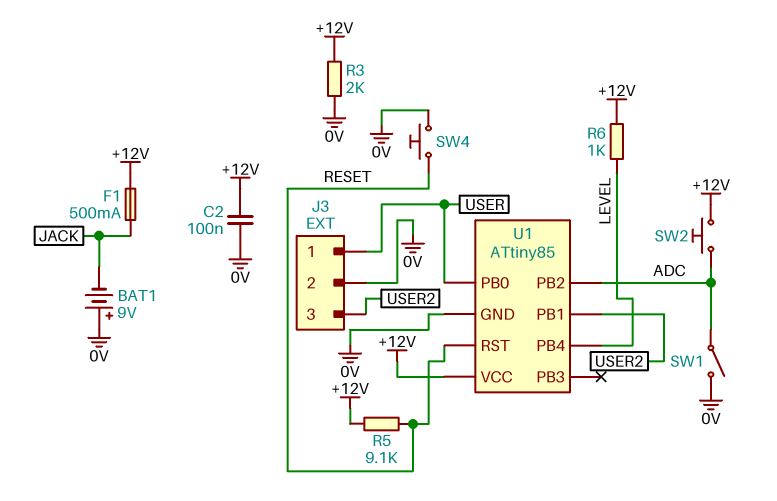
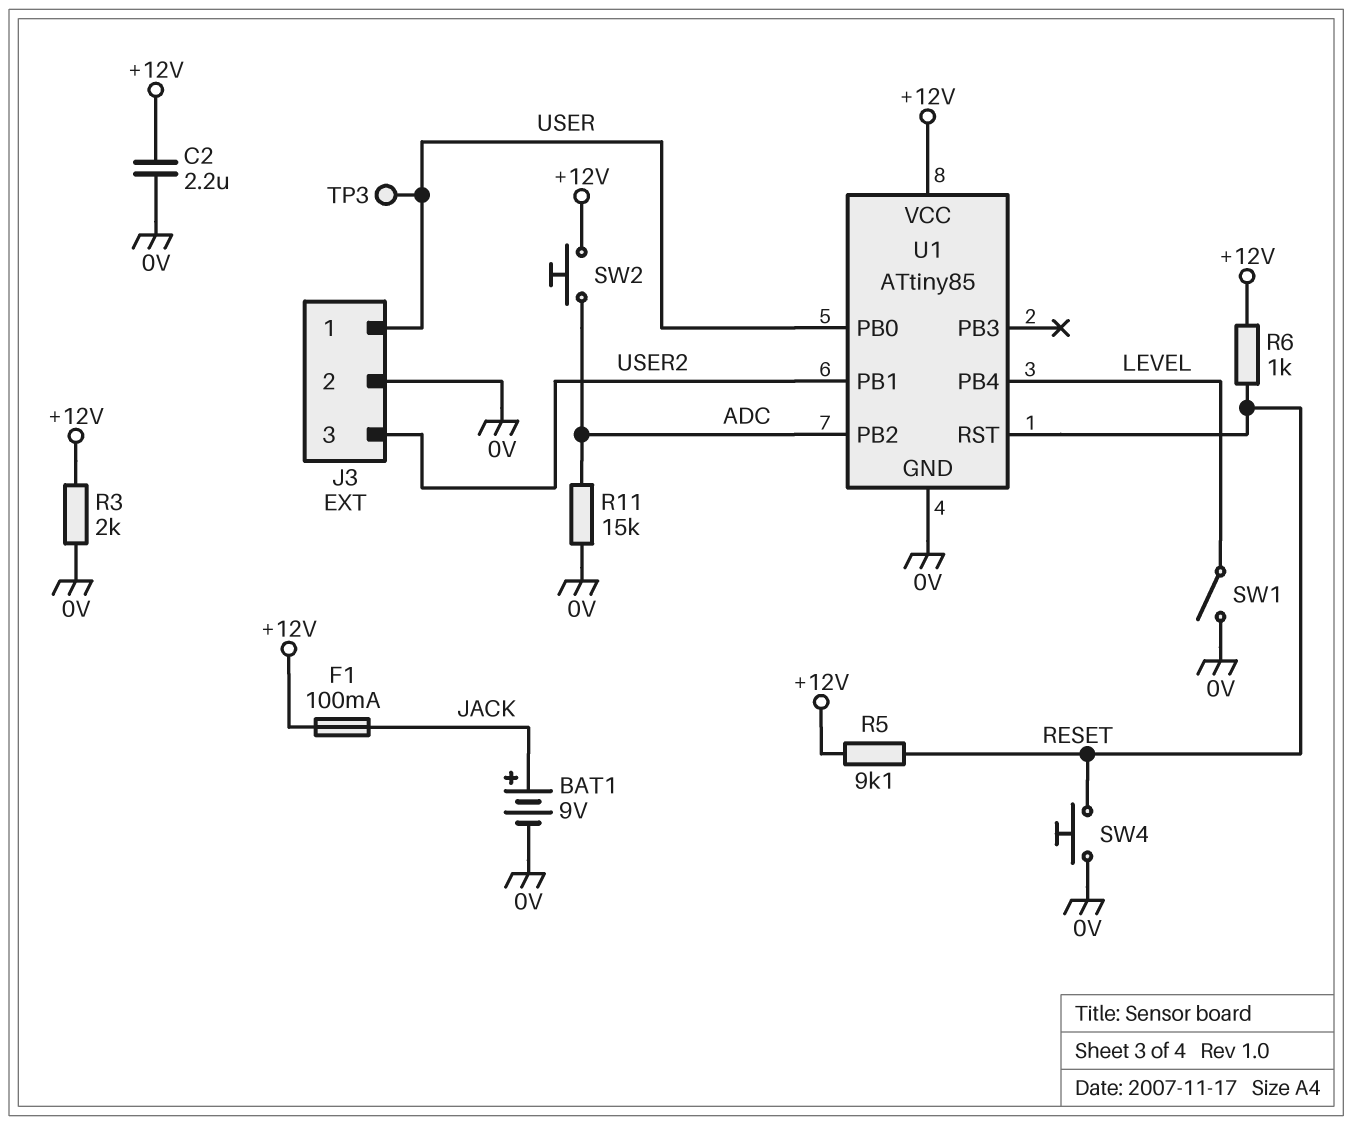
BAT1: 9V (plus 0V, minus JACK) -> 9V (plus JACK, minus 0V)
C2: 100nF (+12V, 0V) -> 2.2uF (+12V, 0V)
F1: 500mA (+12V, JACK) -> 100mA (+12V, JACK)
R6: 1k (+12V, LEVEL) -> 1k (+12V, RESET)
R11: none -> 15k (0V, ADC)
SW1: switch (0V, ADC) -> switch (0V, LEVEL)
TP3: none -> test point (USER)

